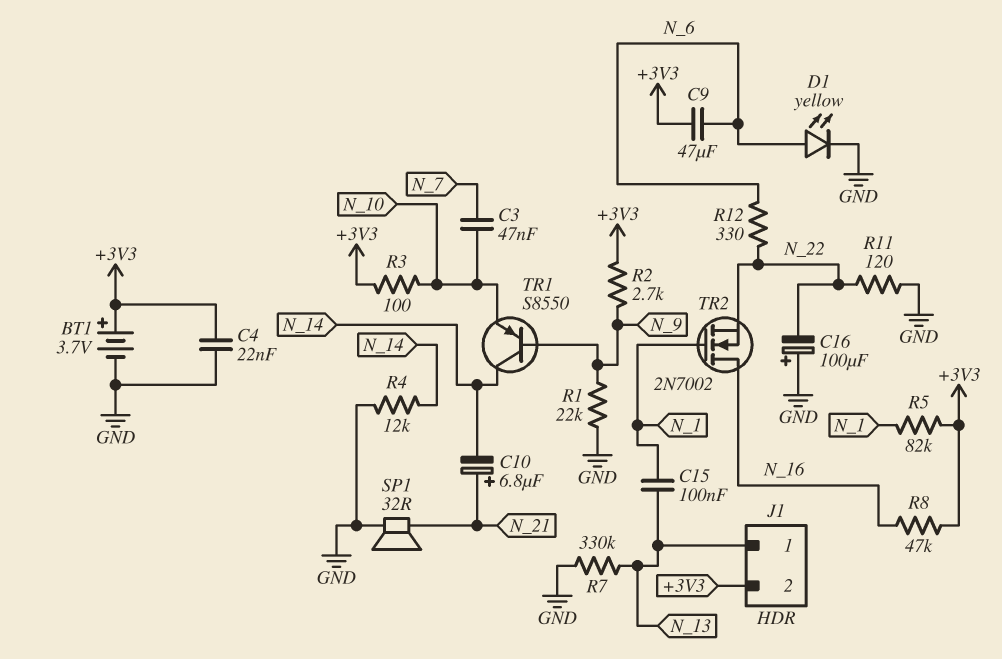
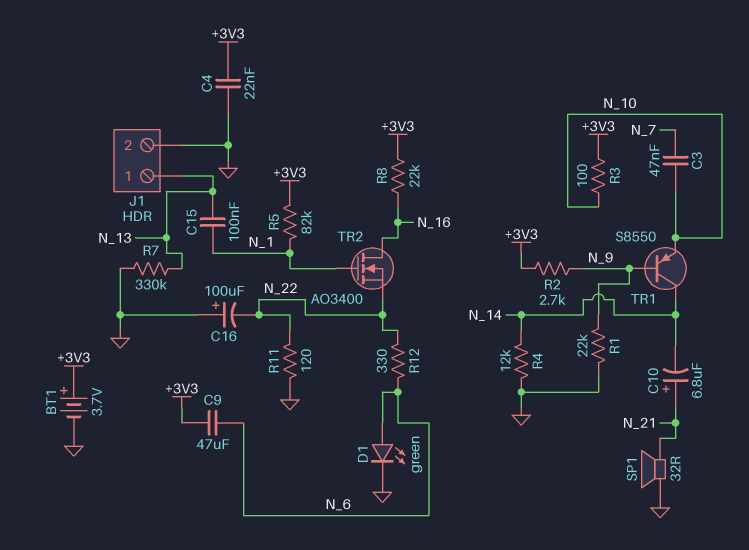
D1: LED yellow (A N_6, K GND) -> LED green (A N_6, K GND)
J1 pin 2: +3V3 -> GND
R8: 47k (+3V3, N_16) -> 22k (+3V3, N_16)
TR2: NMOS 2N7002 (G N_1, D N_16, S N_22) -> NMOS AO3400 (G N_1, D N_16, S N_22)

